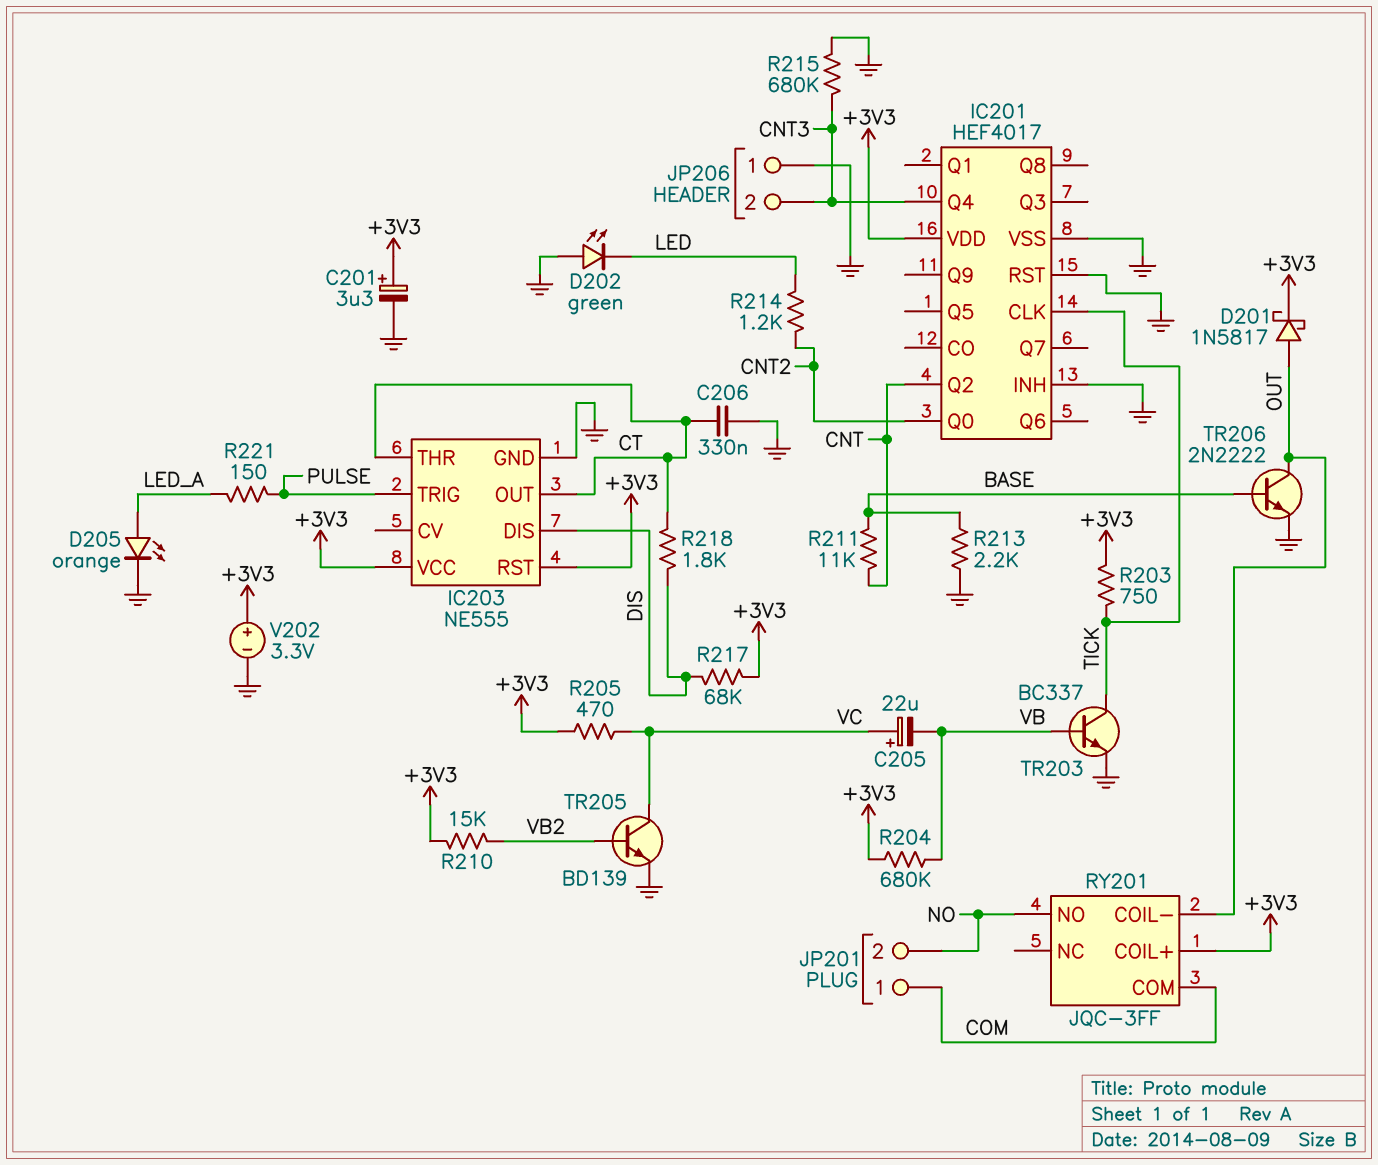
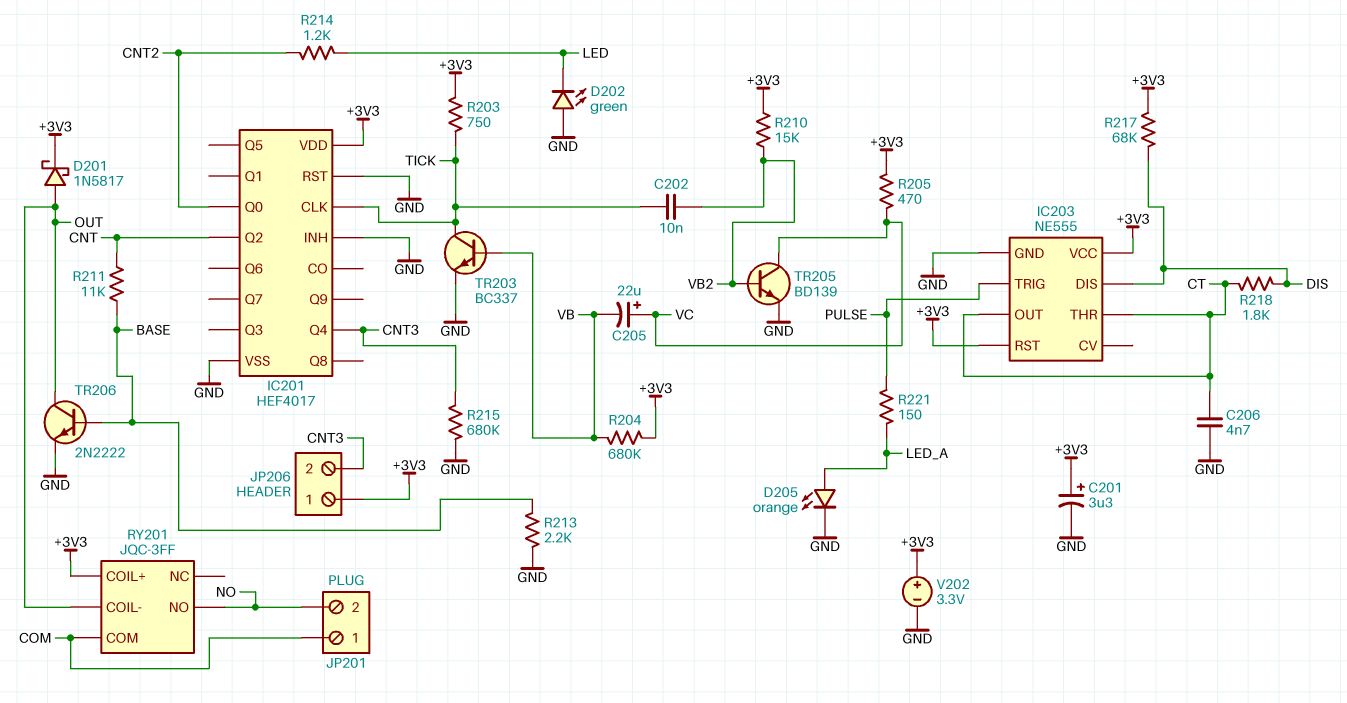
C202: none -> 10nF (TICK, VB2)
C206: 330nF (CT, GND) -> 4.7nF (CT, GND)
JP206 pin 1: GND -> +3V3

